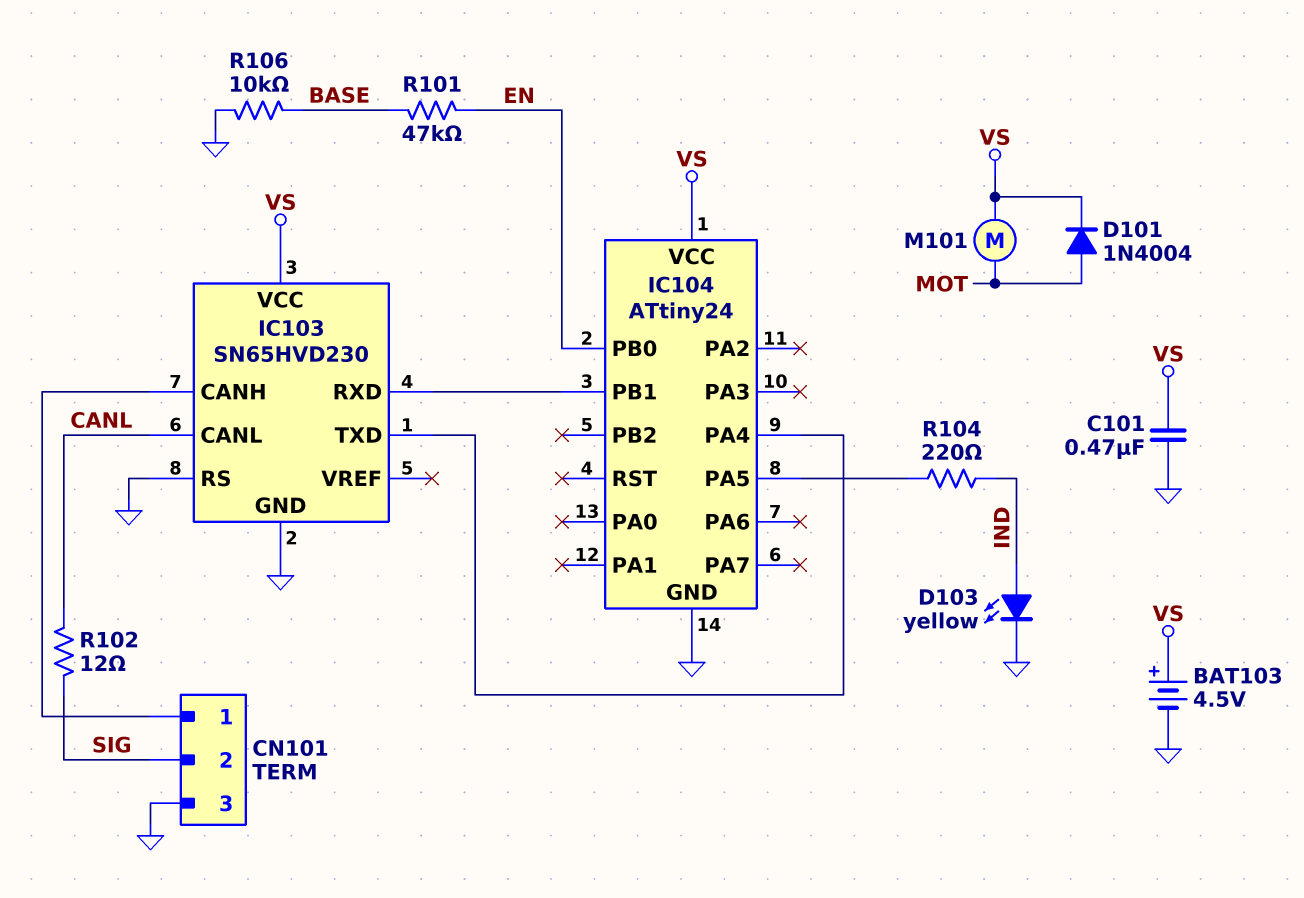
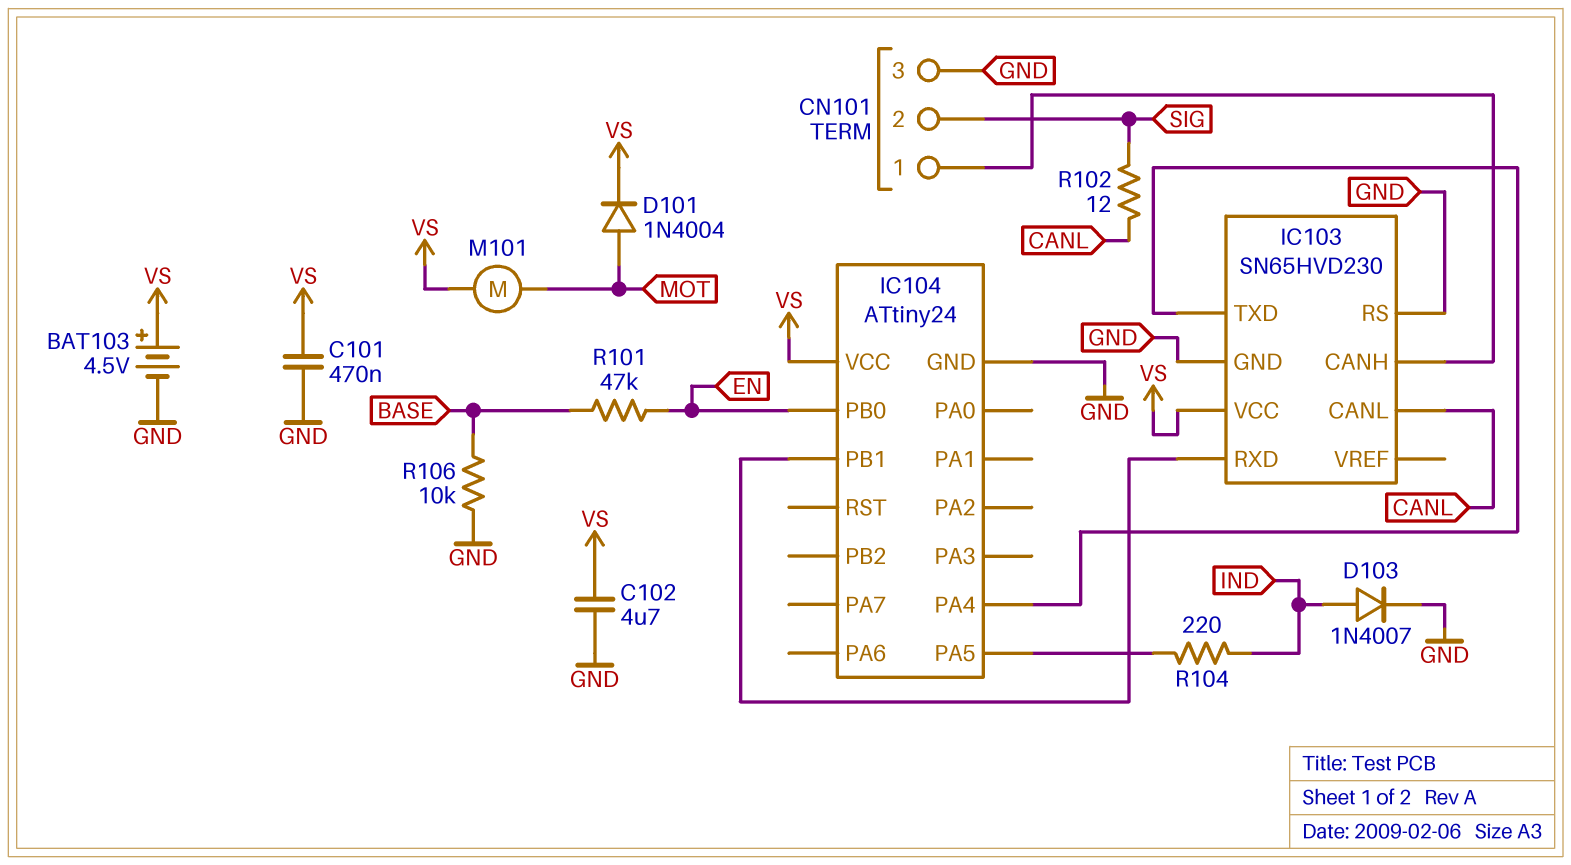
C102: none -> 4.7uF (GND, VS)
D103: LED yellow (A IND, K GND) -> diode 1N4007 (A IND, K GND)

